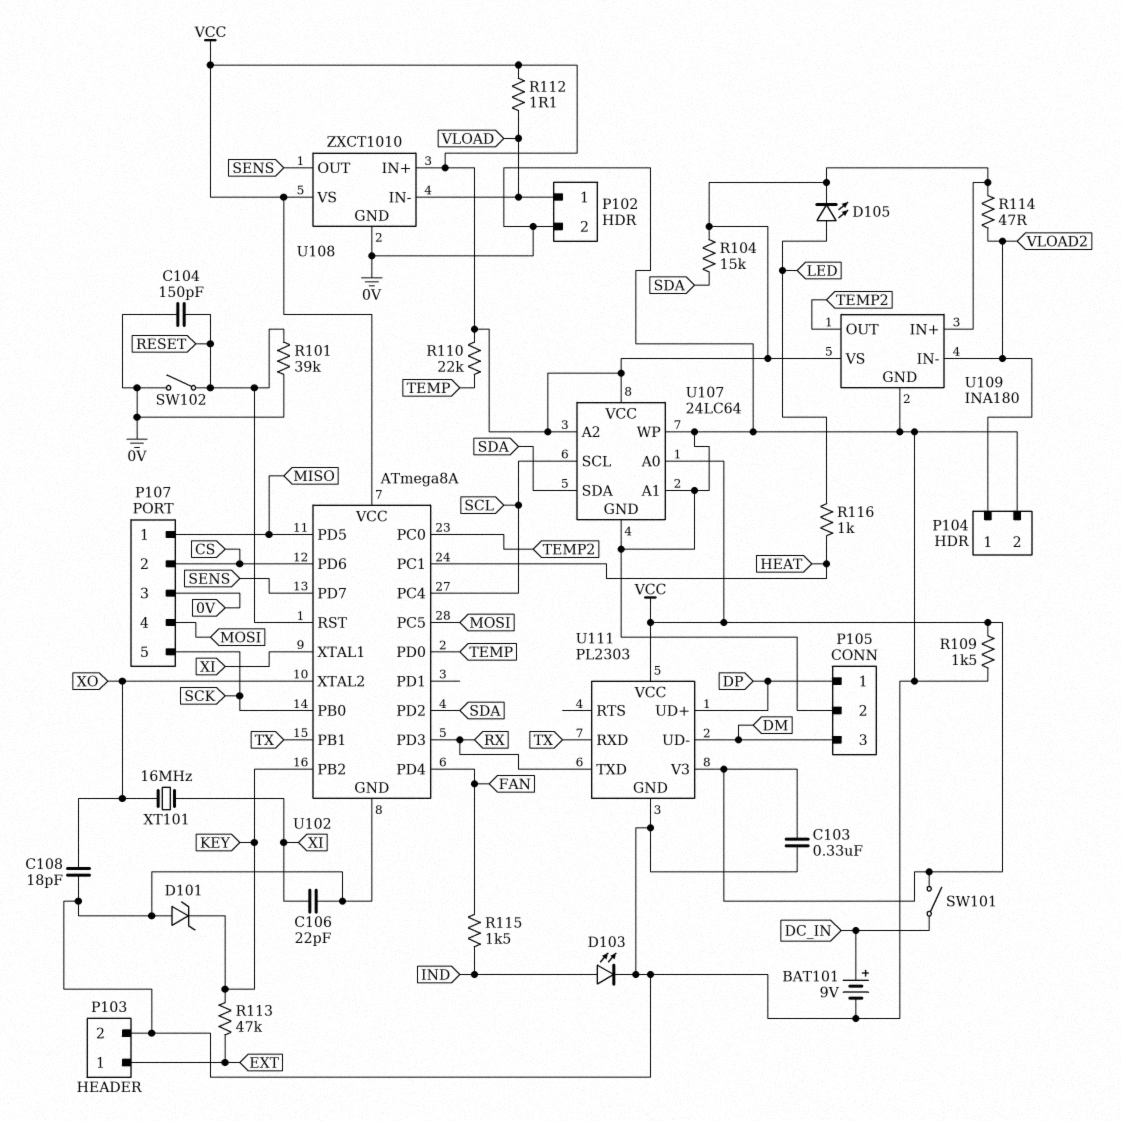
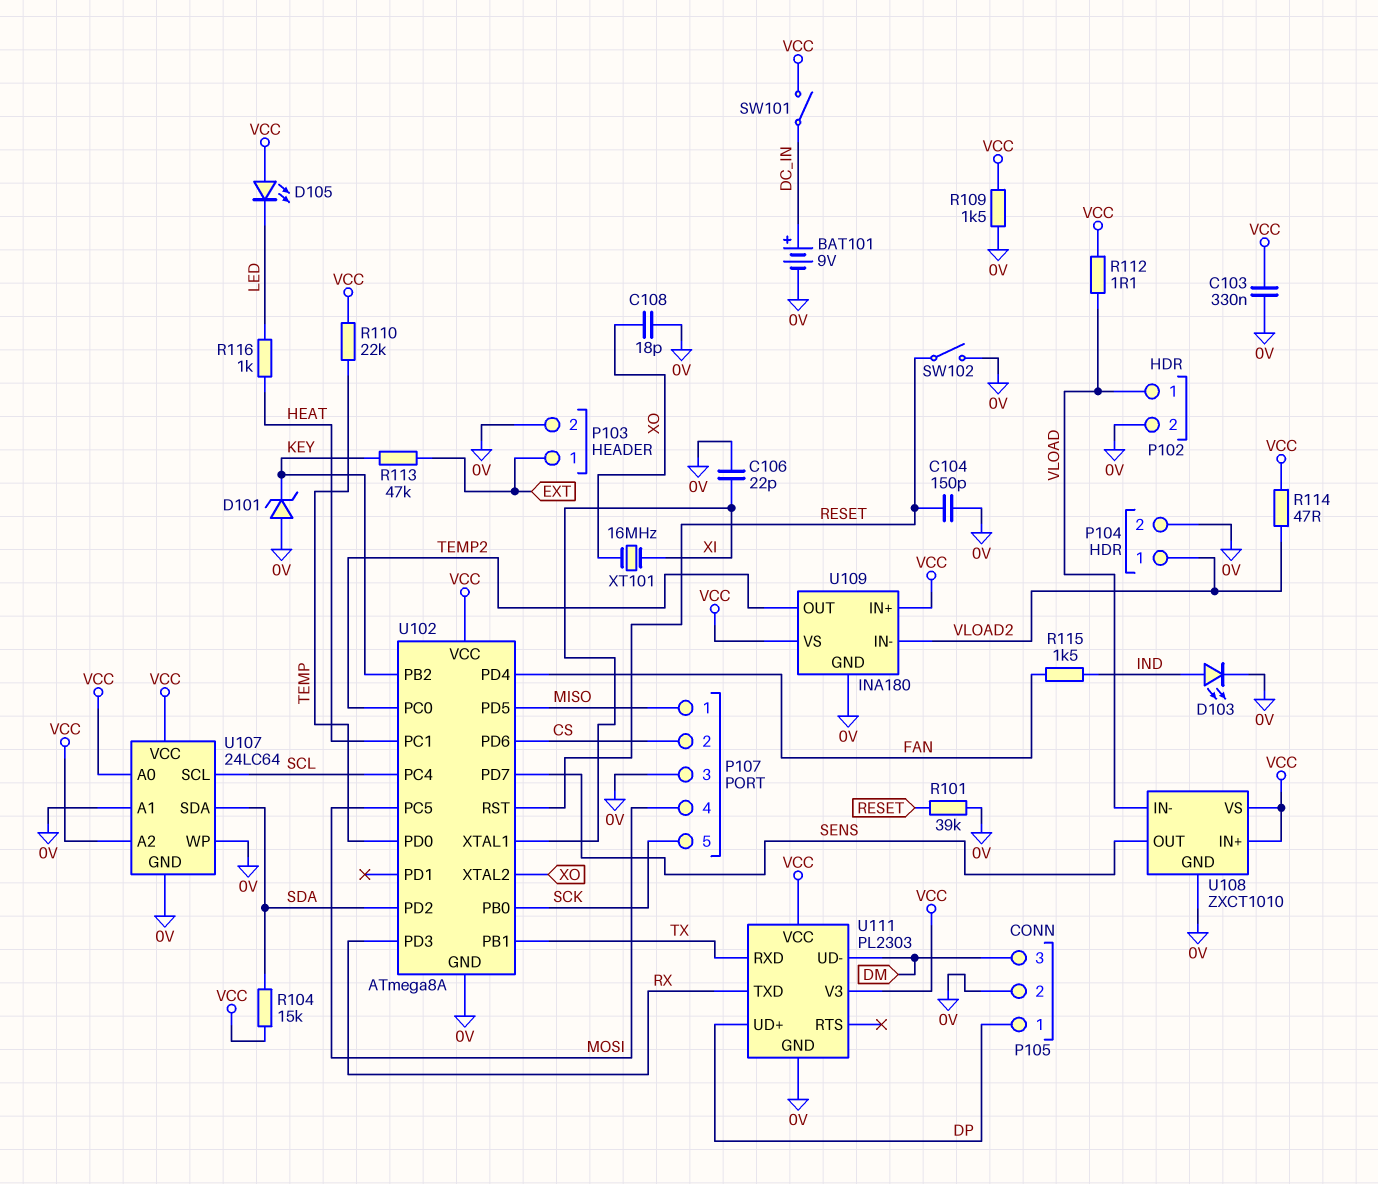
D105: LED (A LED, K VCC) -> LED (A VCC, K LED)

